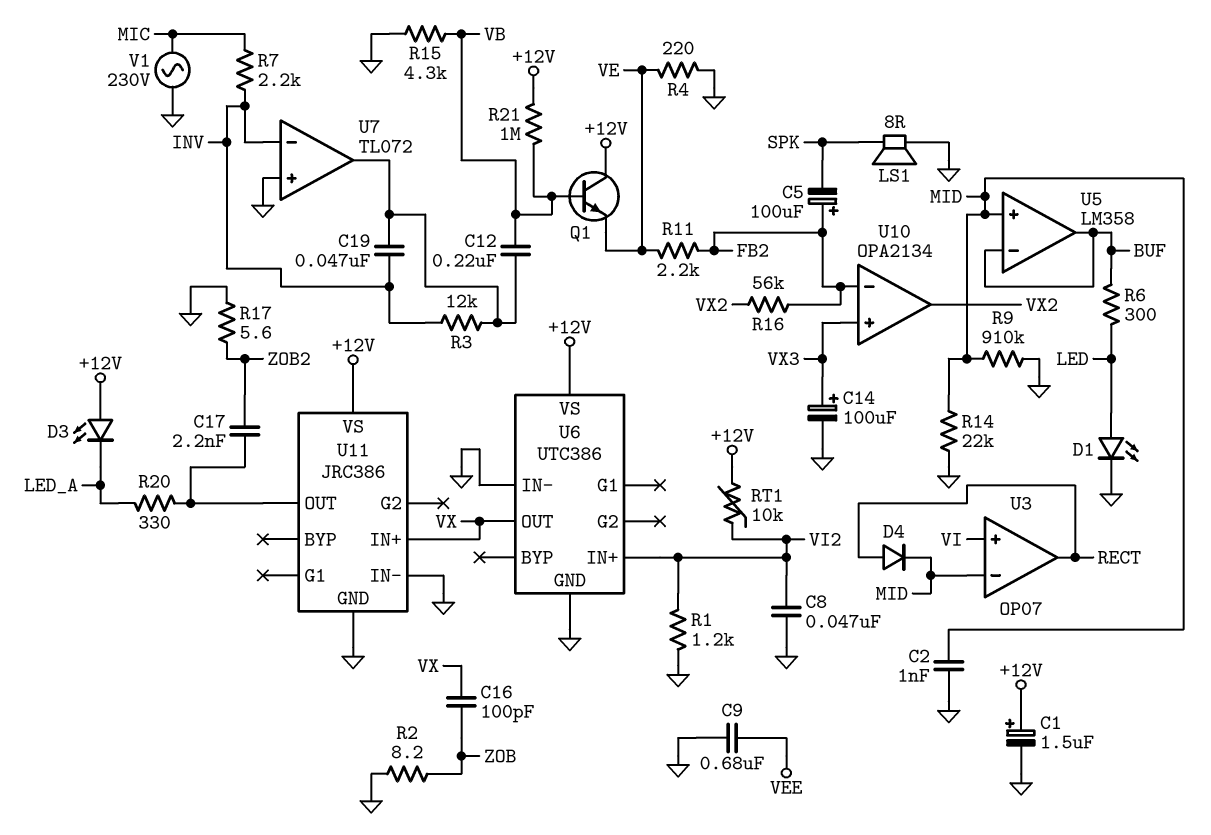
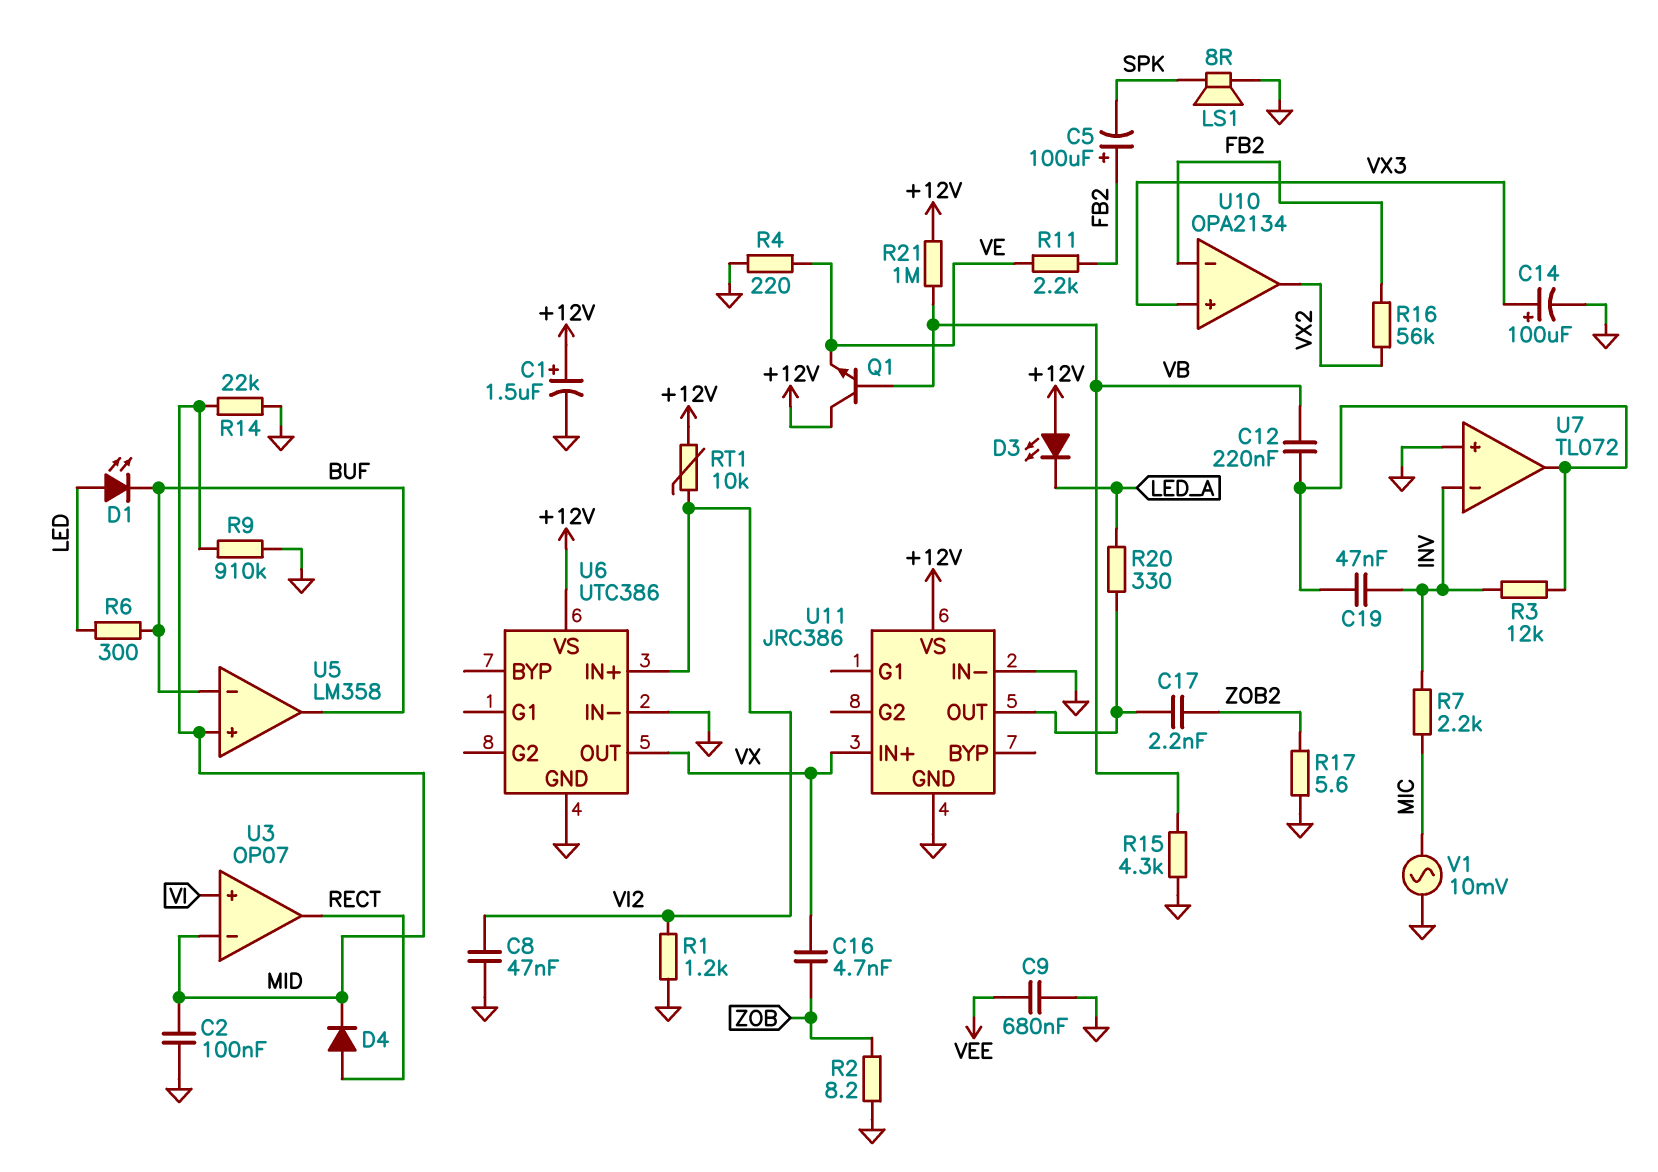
C2: 1nF (GND, MID) -> 100nF (GND, MID)
C16: 100pF (VX, ZOB) -> 4.7nF (VX, ZOB)
D1: LED (A LED, K GND) -> LED (A LED, K BUF)
V1: AC 230V (GND, MIC) -> AC 10mV (GND, MIC)

